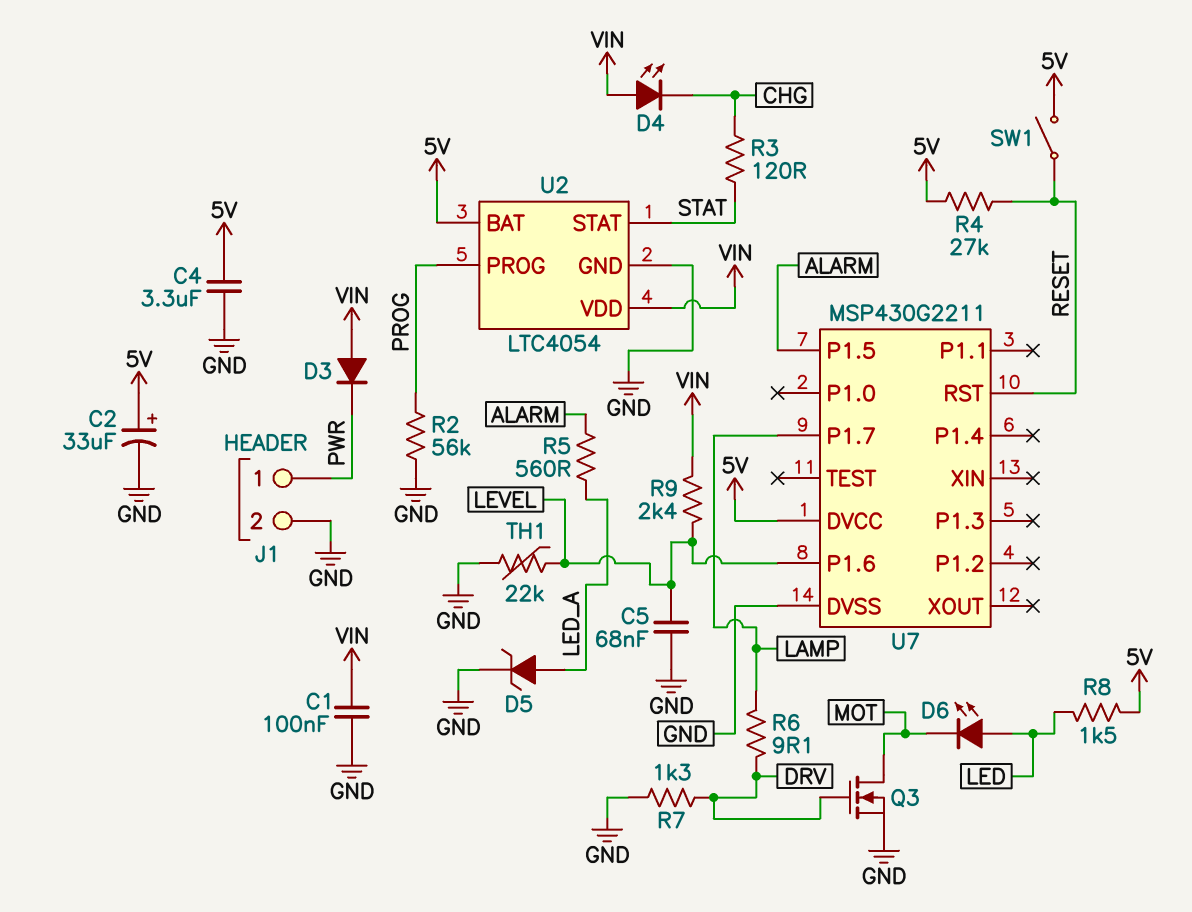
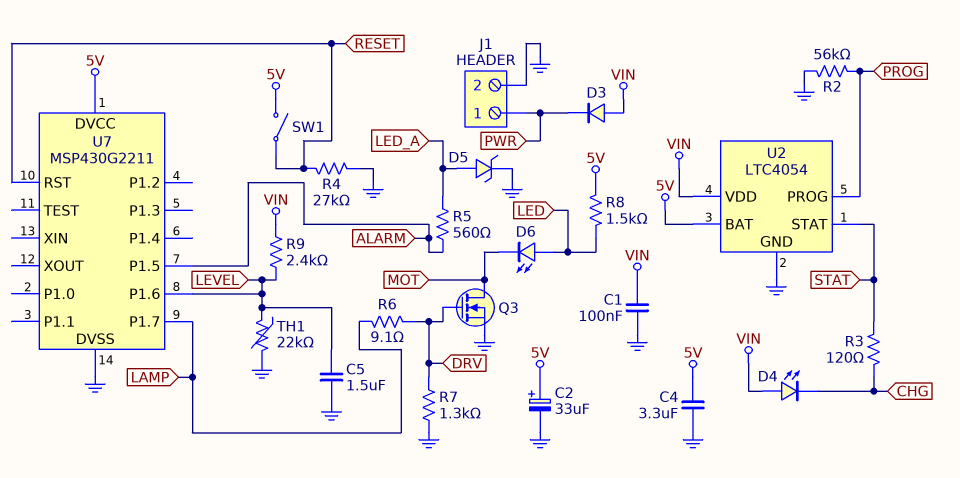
C5: 68nF (GND, LEVEL) -> 1.5uF (GND, LEVEL)
R4: 27k (5V, RESET) -> 27k (GND, RESET)

